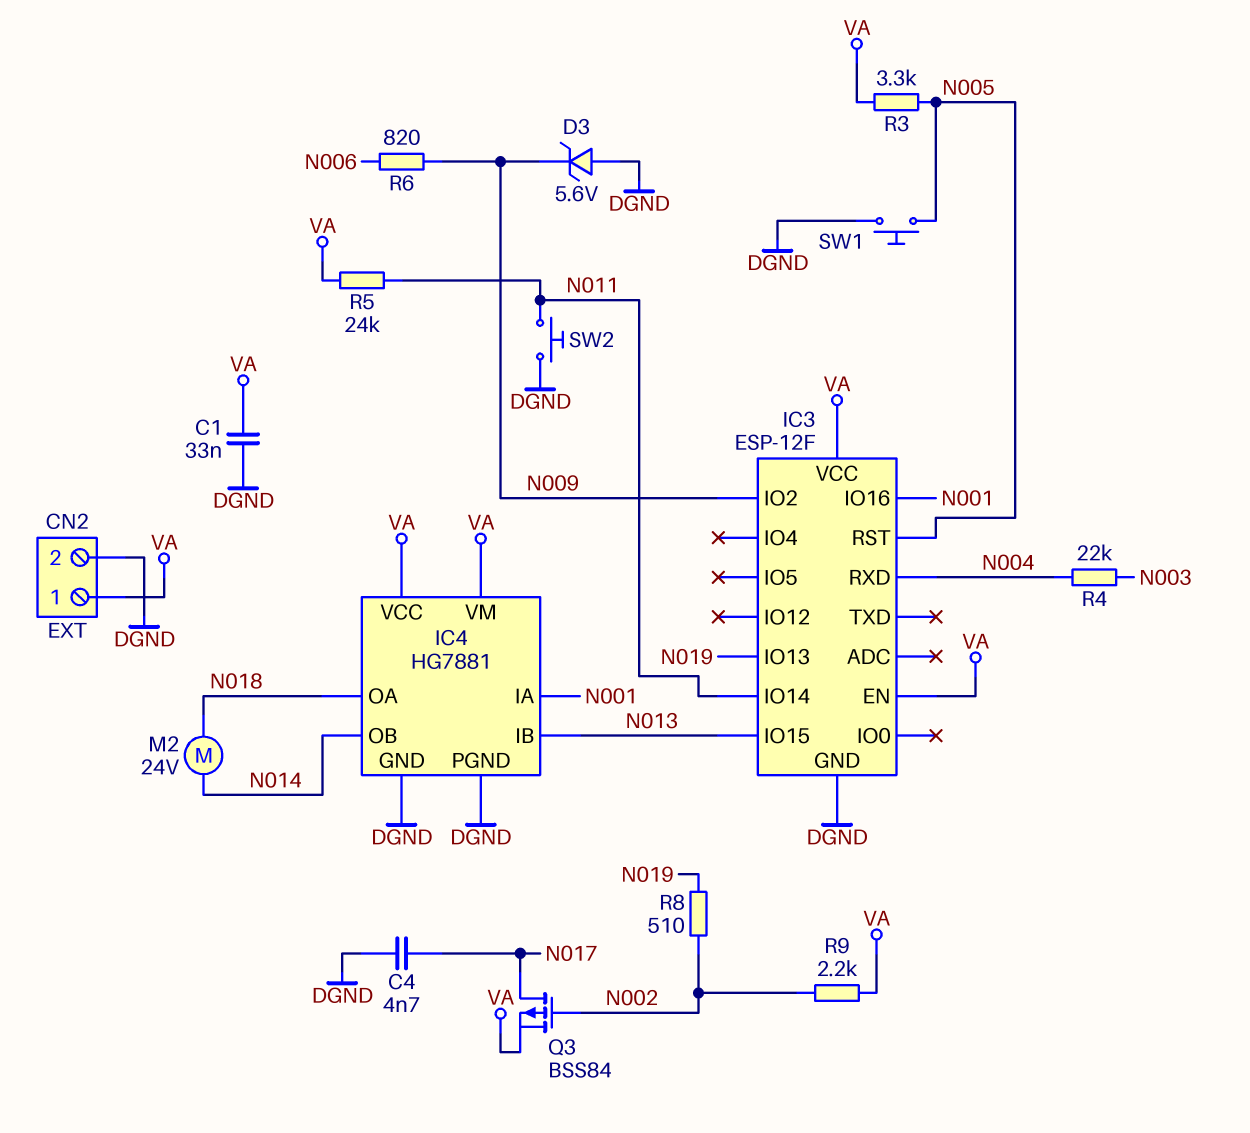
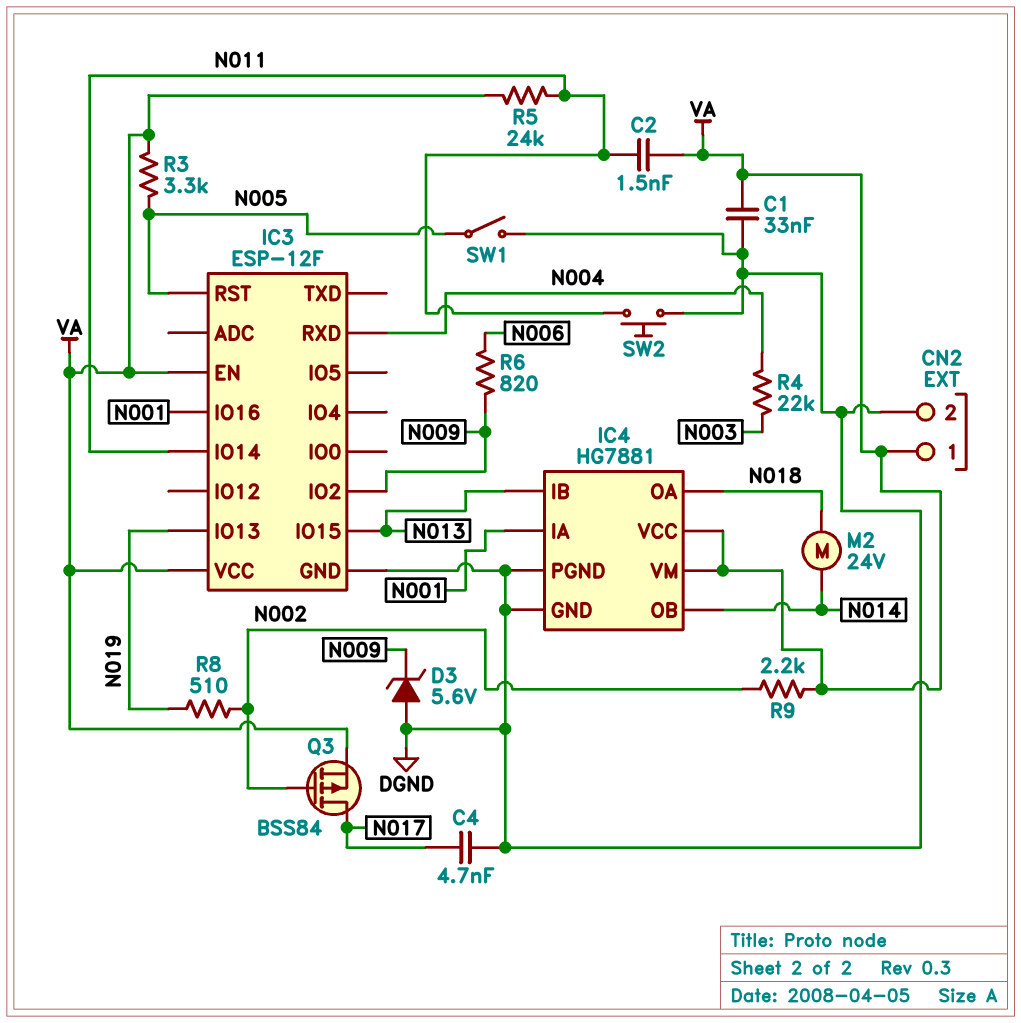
C2: none -> 1.5nF (N011, VA)
SW1: button (DGND, N005) -> switch (DGND, N005)

